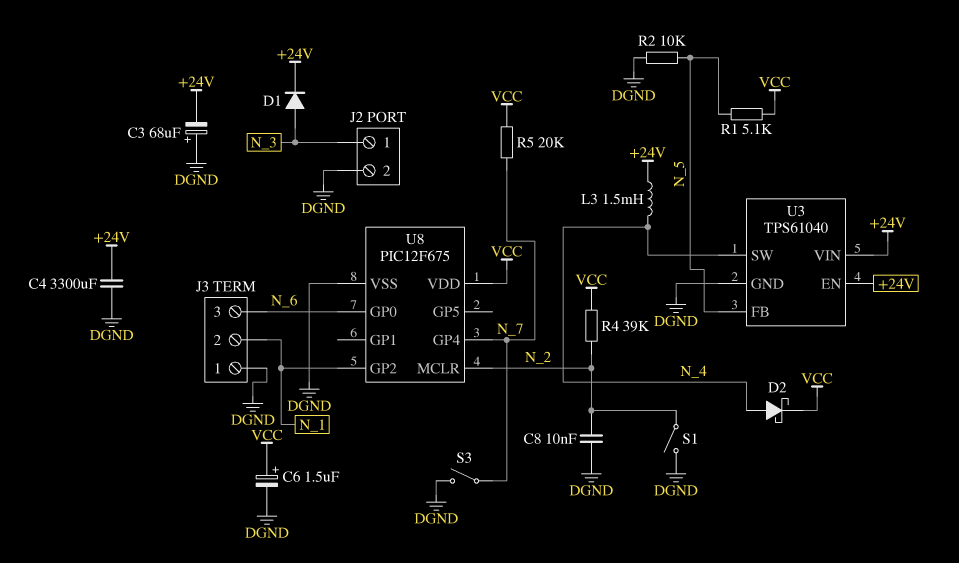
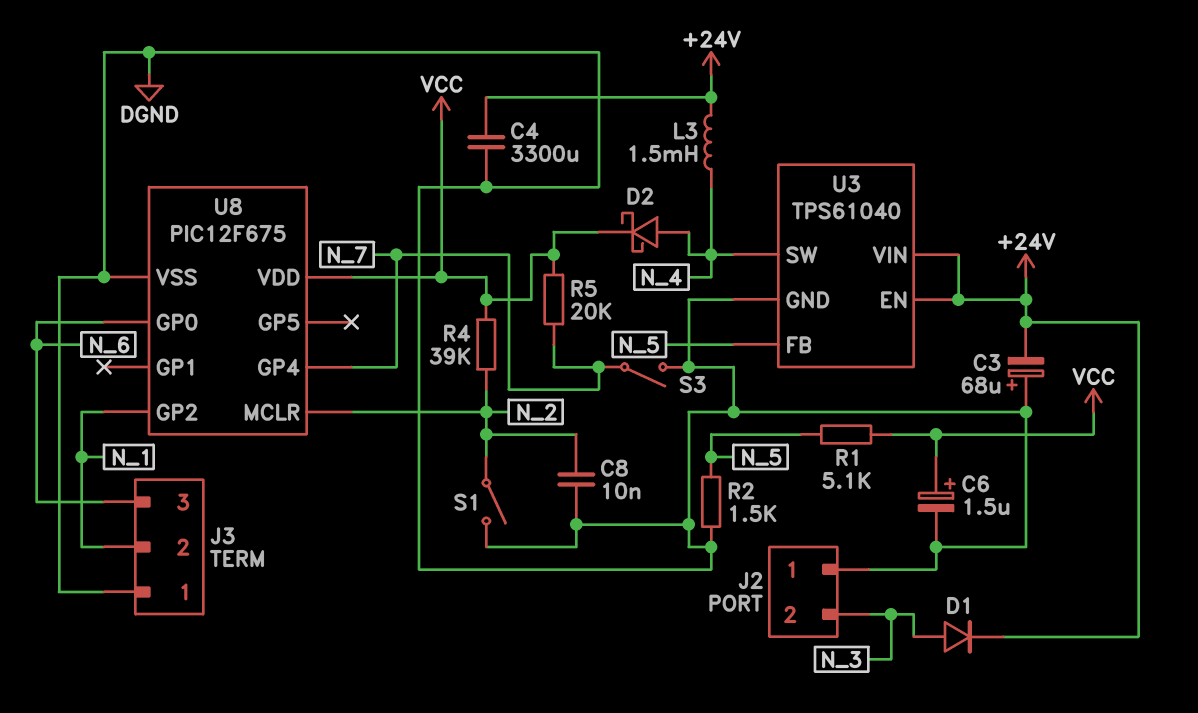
J2 pin 1: N_3 -> DGND
J2 pin 2: DGND -> N_3
R2: 10k (DGND, N_5) -> 1.5k (DGND, N_5)

